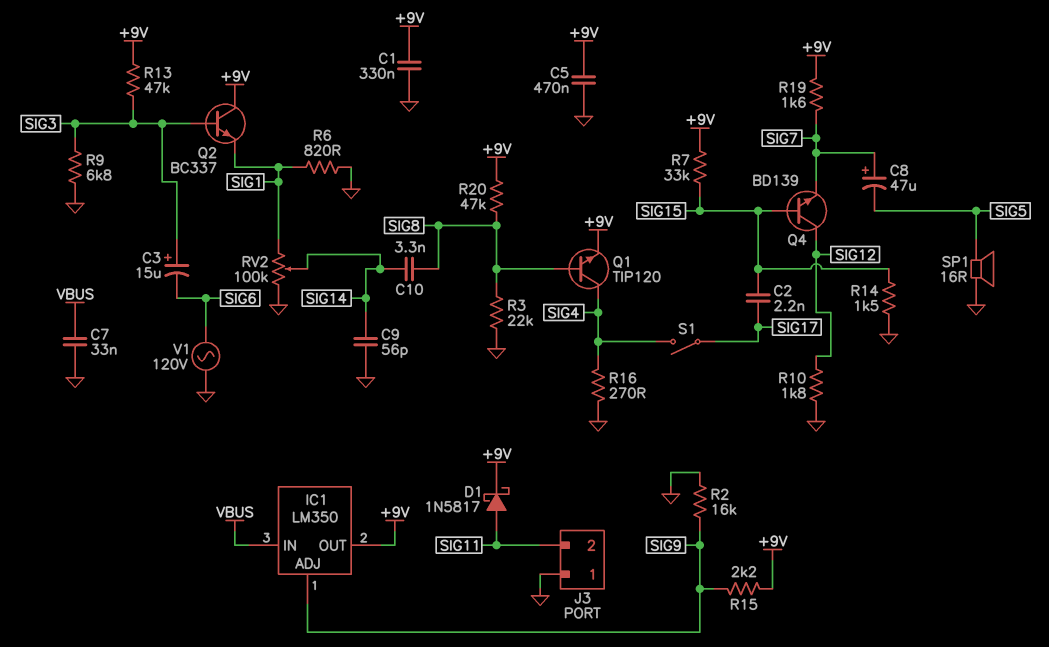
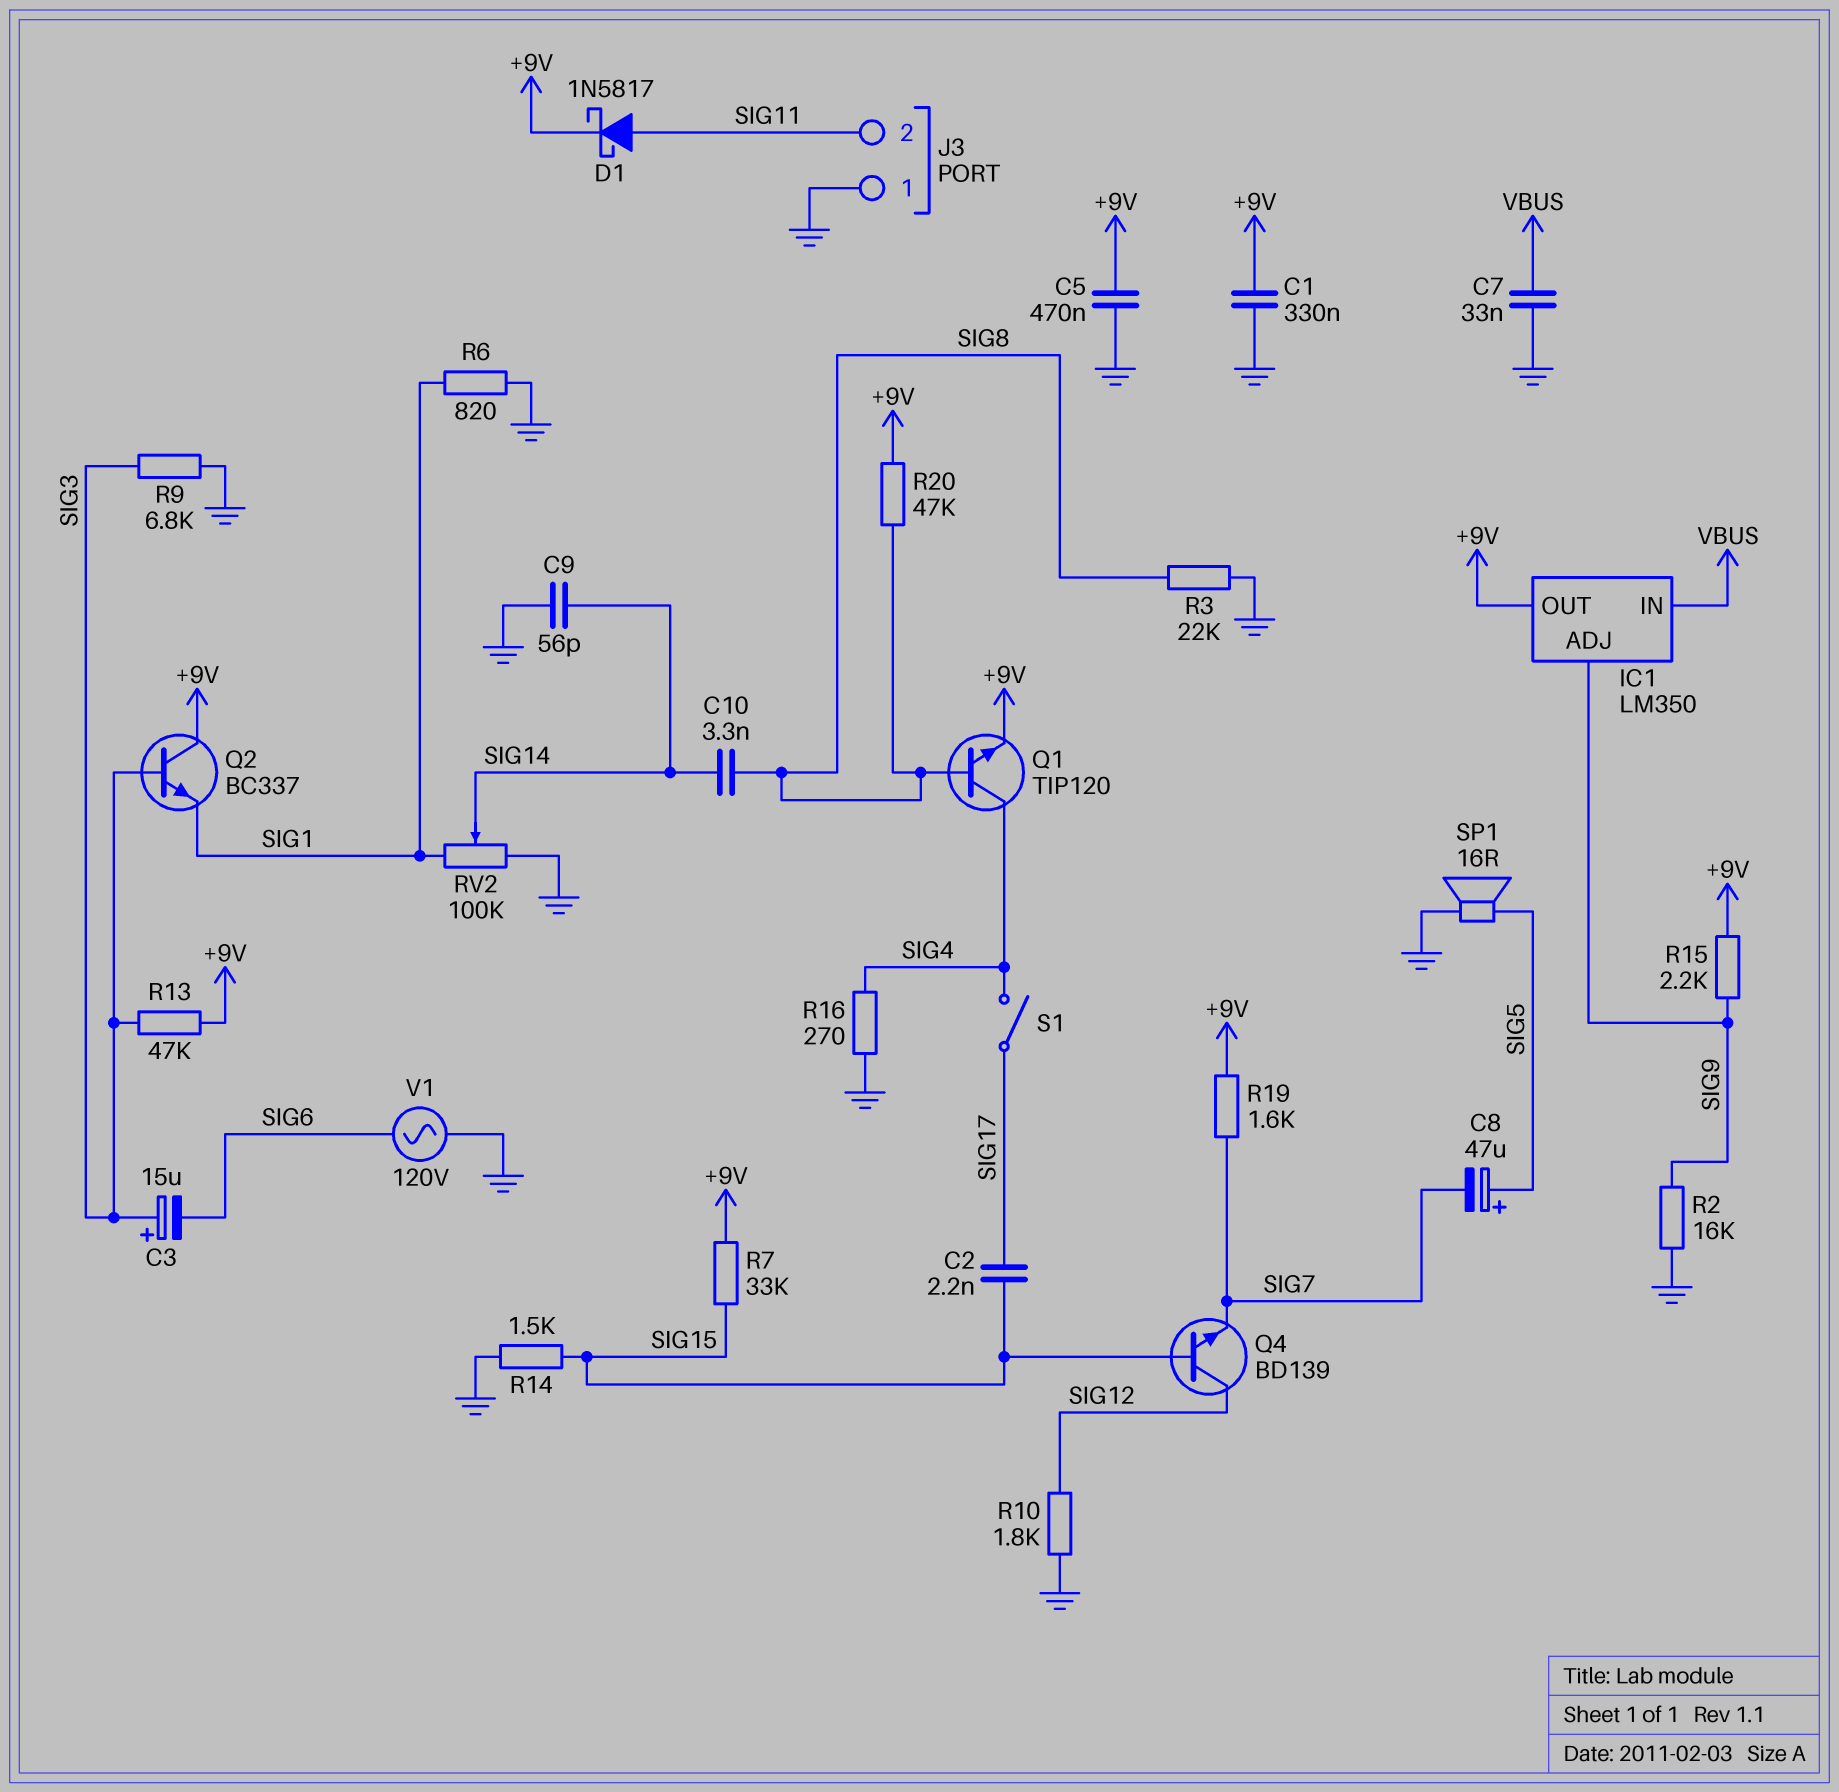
C8: 47uF (plus SIG7, minus SIG5) -> 47uF (plus SIG5, minus SIG7)

